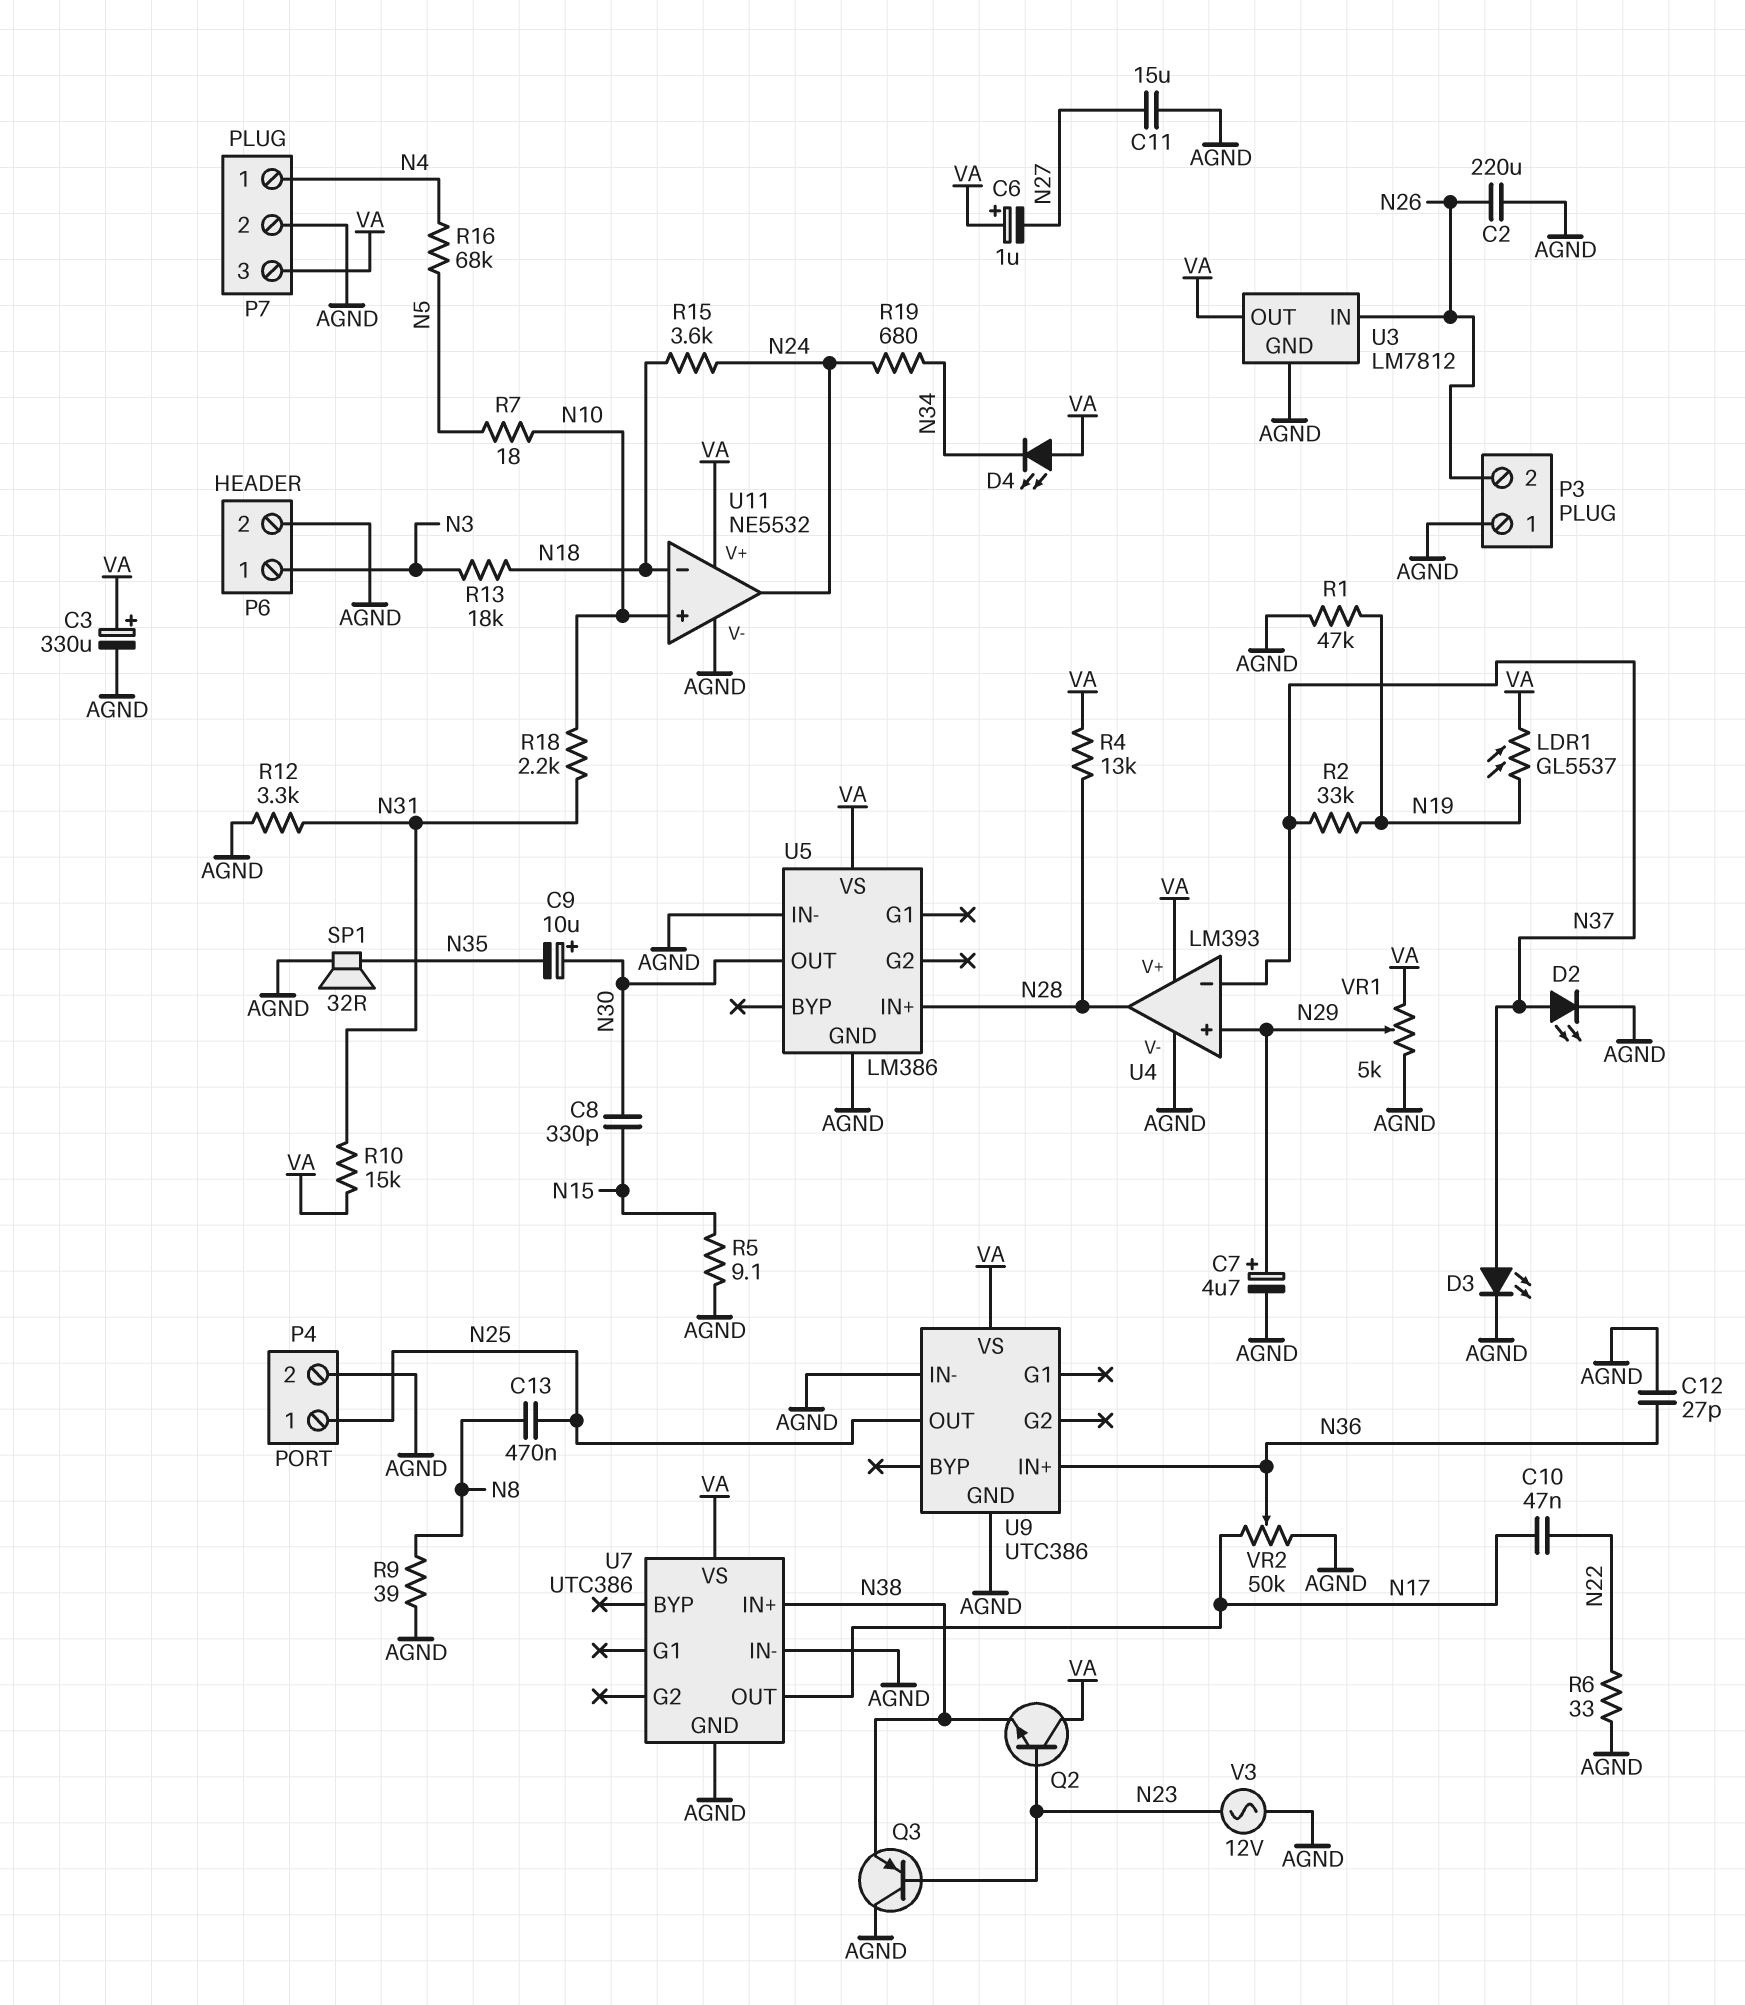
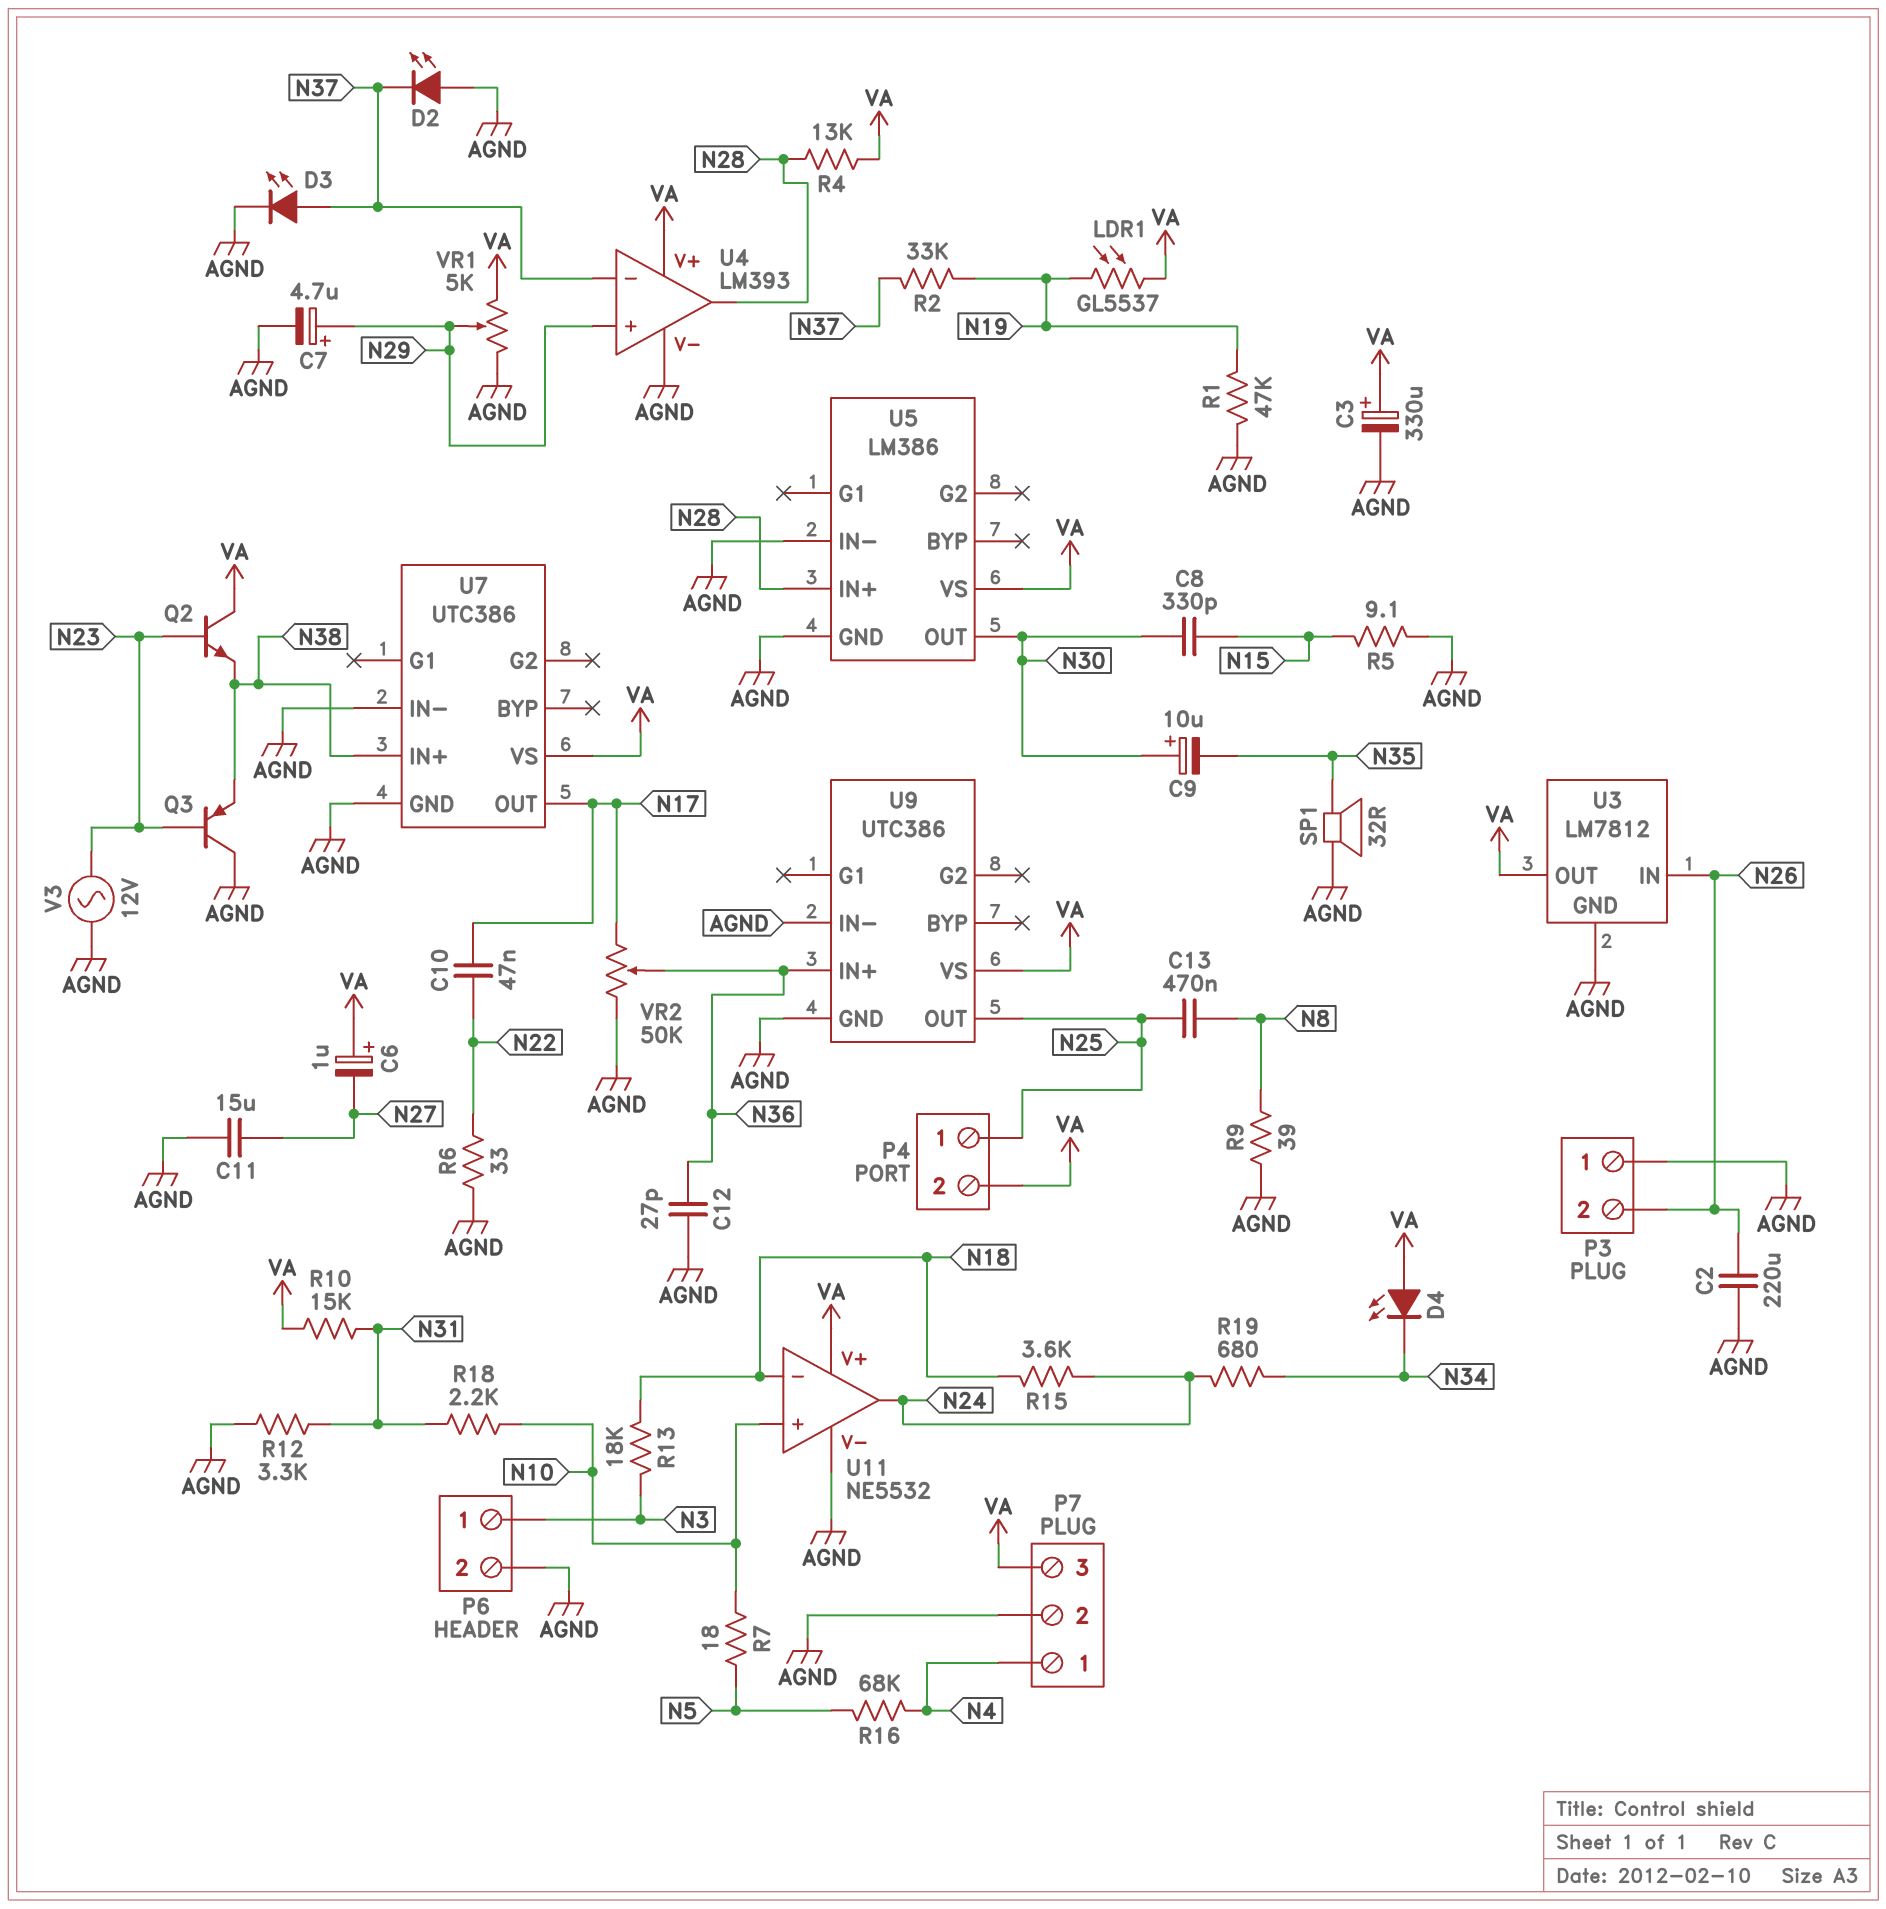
D2: LED (A N37, K AGND) -> LED (A AGND, K N37)
P4 pin 2: AGND -> VA

